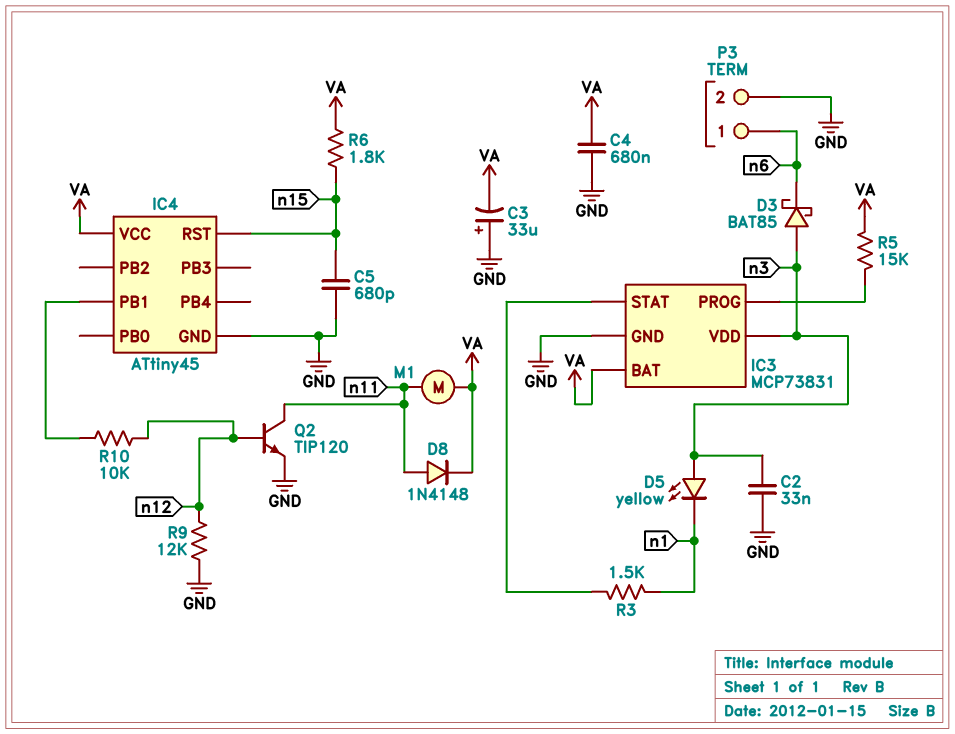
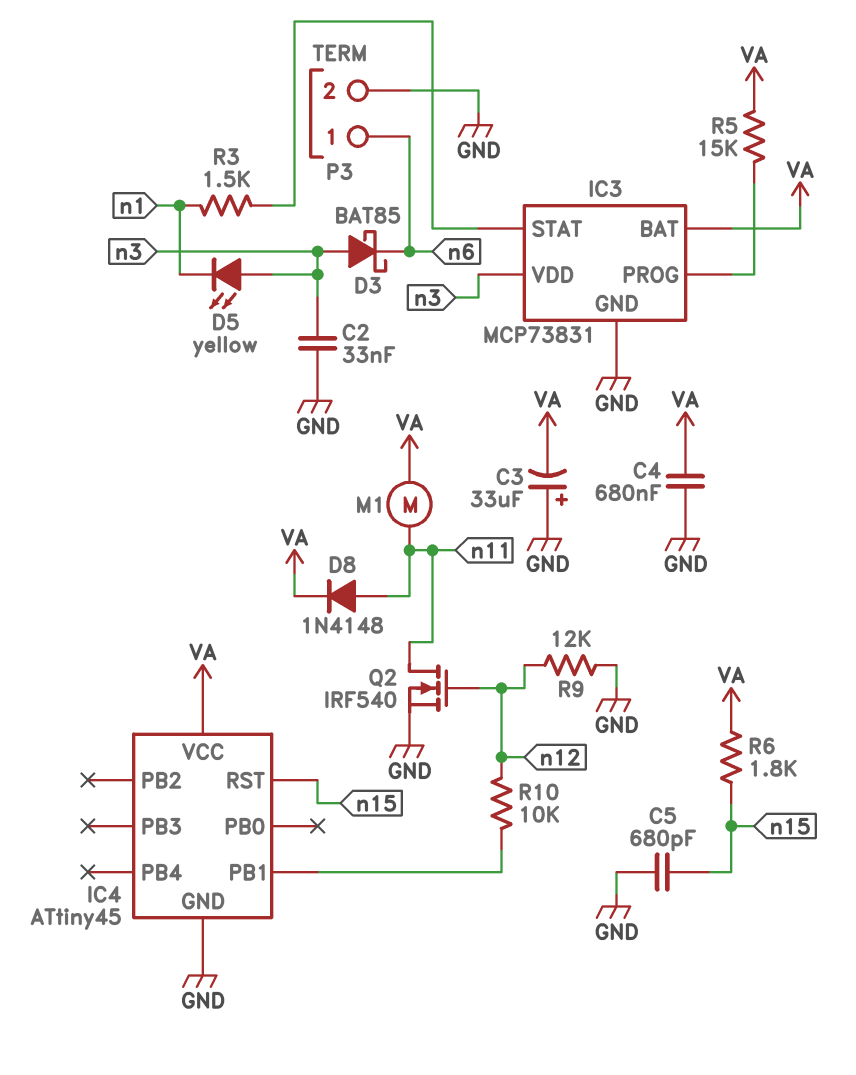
Q2: NPN TIP120 (B n12, C n11, E GND) -> NMOS IRF540 (G n12, D n11, S GND)

